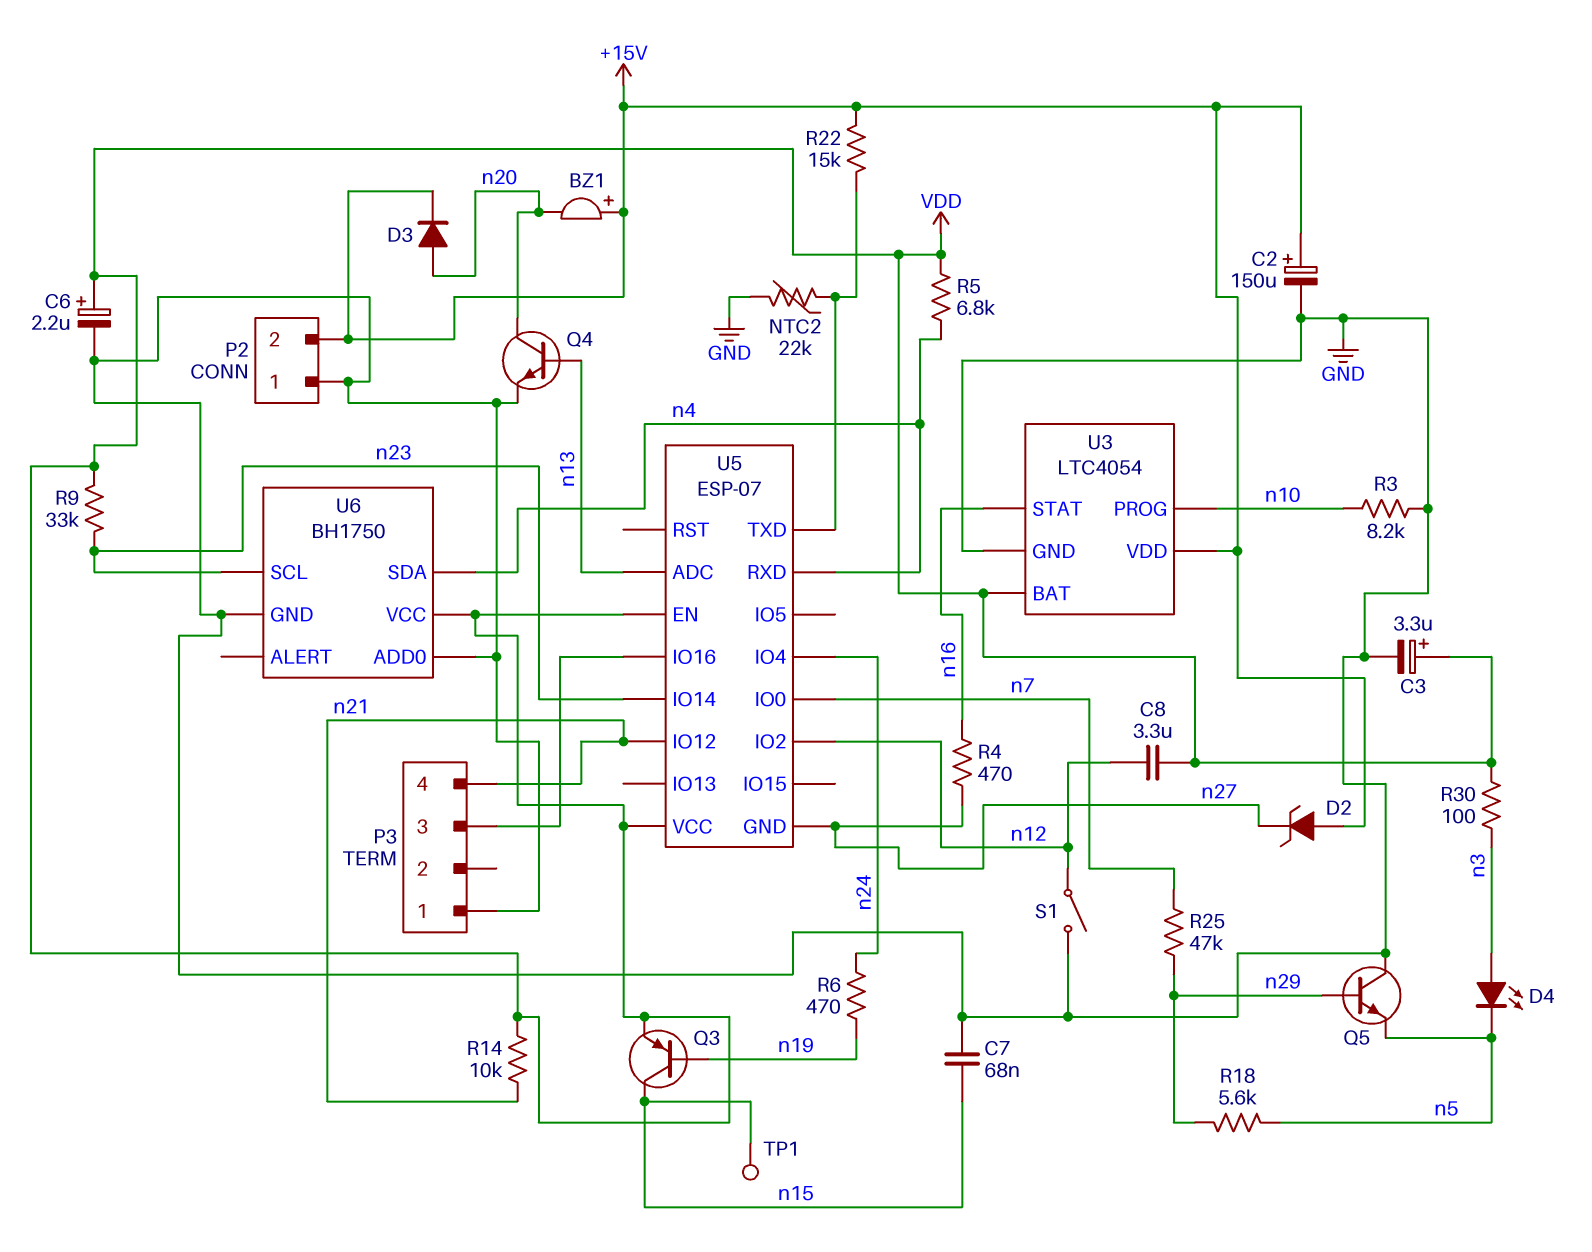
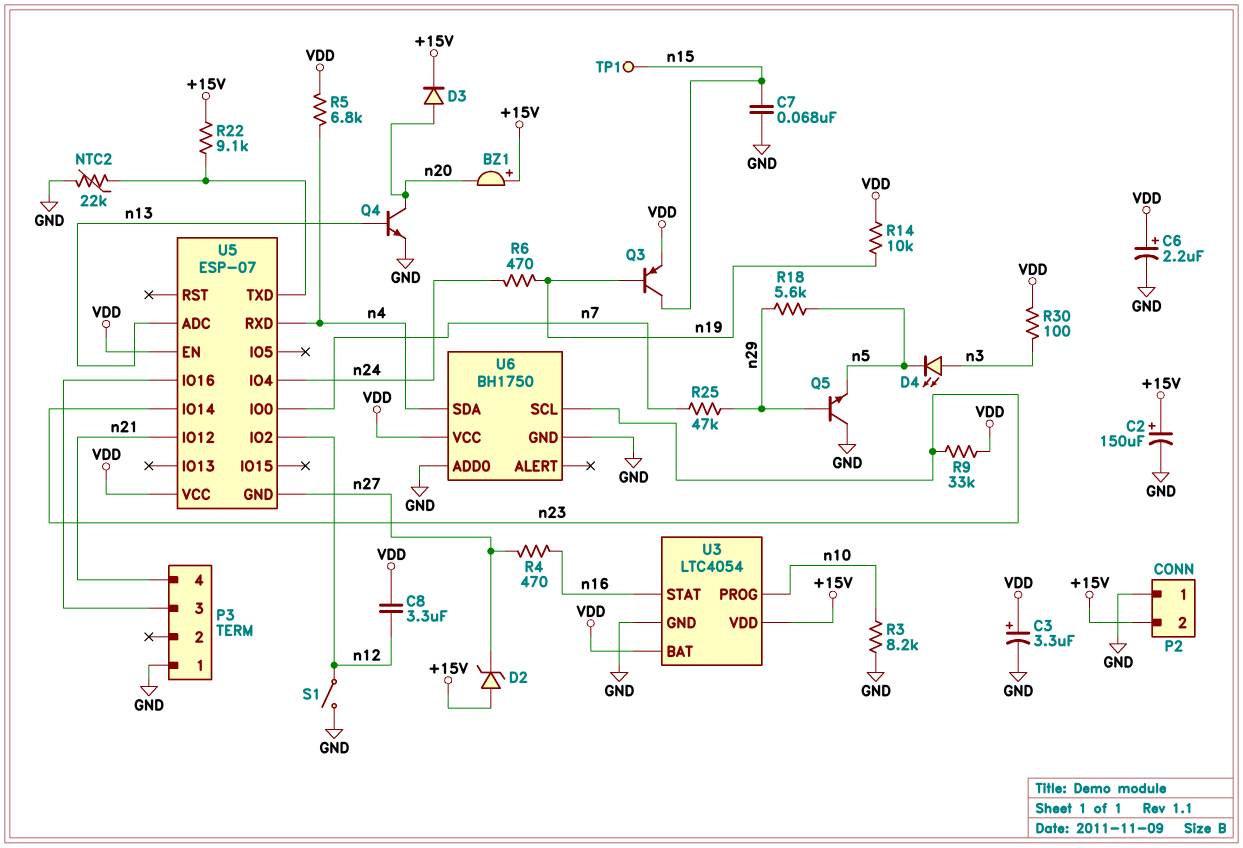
R14: 10k (VDD, n21) -> 10k (VDD, n19)
R22: 15k (+15V, U5/TXD) -> 9.1k (+15V, U5/TXD)

